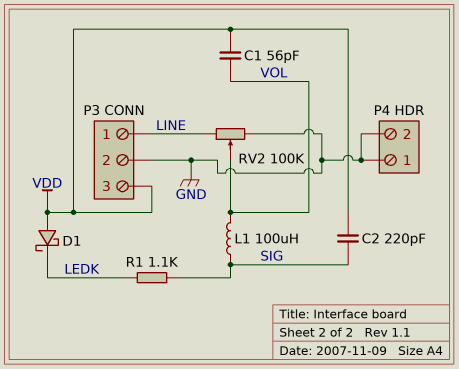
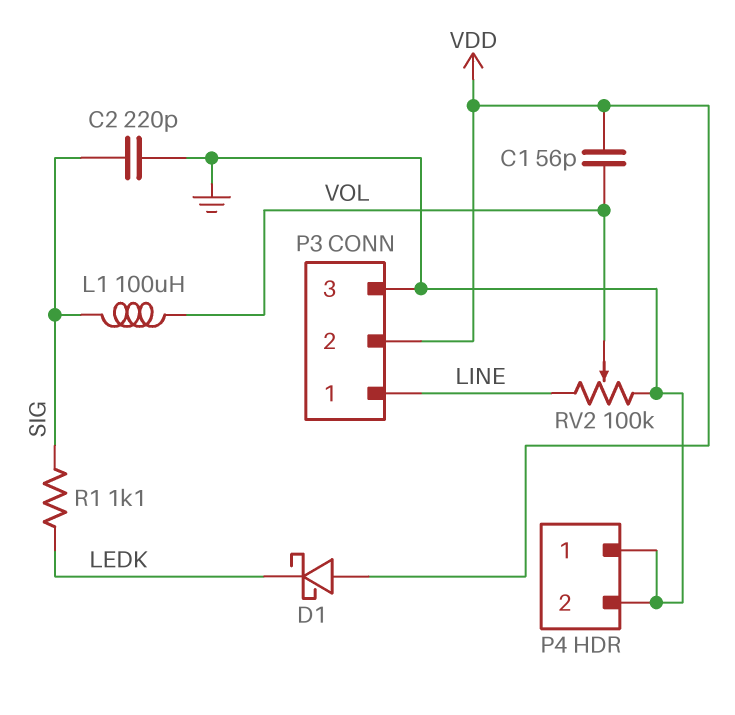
C2: 220pF (SIG, VDD) -> 220pF (GND, SIG)
P3 pin 2: GND -> VDD
P3 pin 3: VDD -> GND

